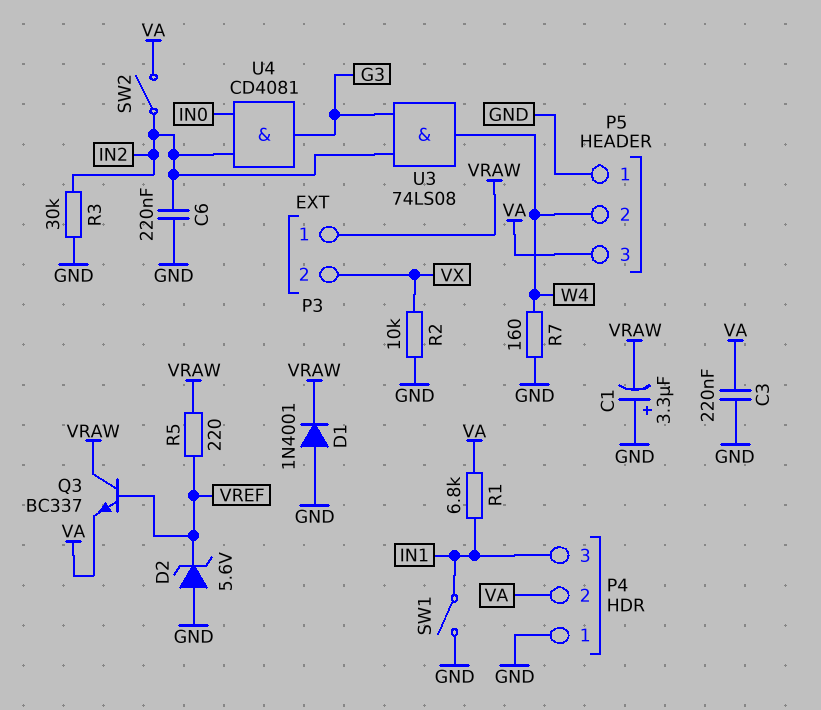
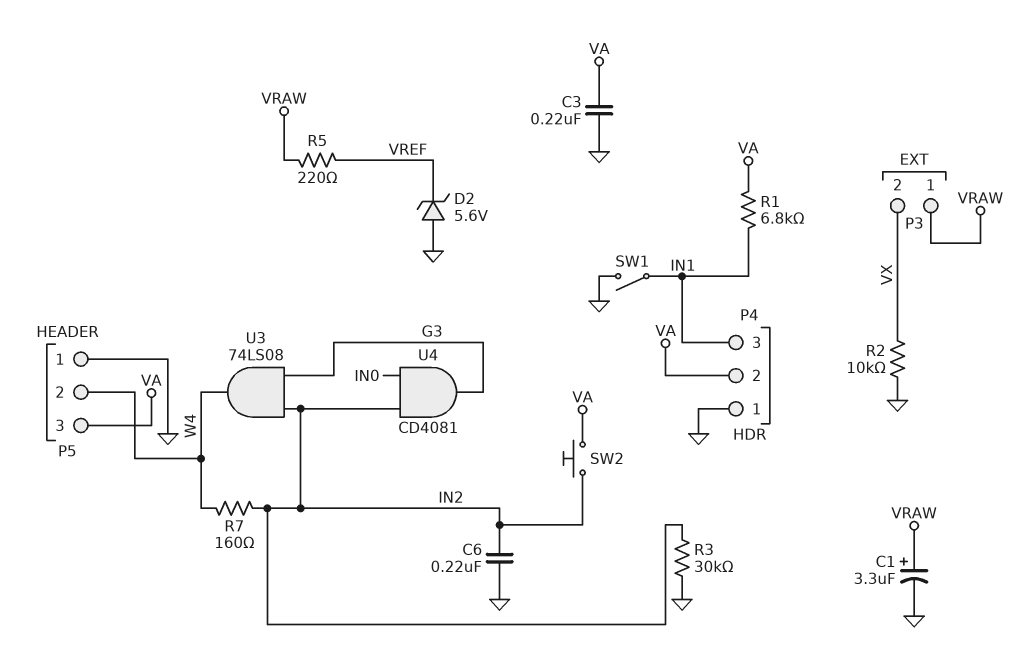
C1: 3.3uF (plus GND, minus VRAW) -> 3.3uF (plus VRAW, minus GND)
D1: diode 1N4001 (A GND, K VRAW) -> none
Q3: NPN BC337 (B VREF, C VRAW, E VA) -> none
R7: 160 (GND, W4) -> 160 (IN2, W4)
SW2: switch (IN2, VA) -> button (IN2, VA)

